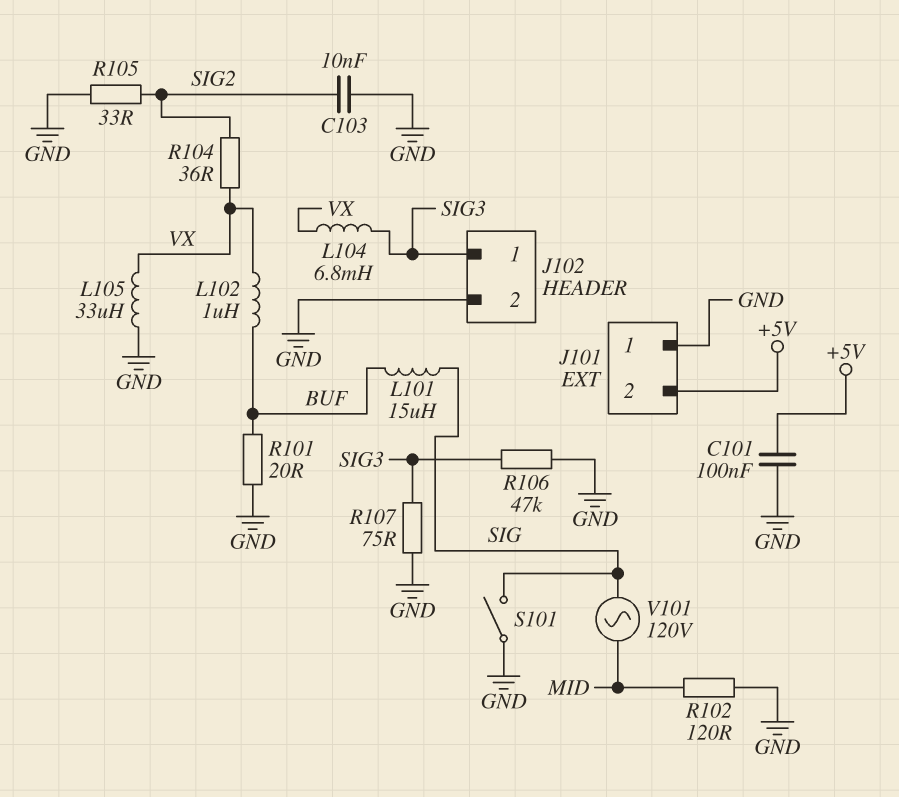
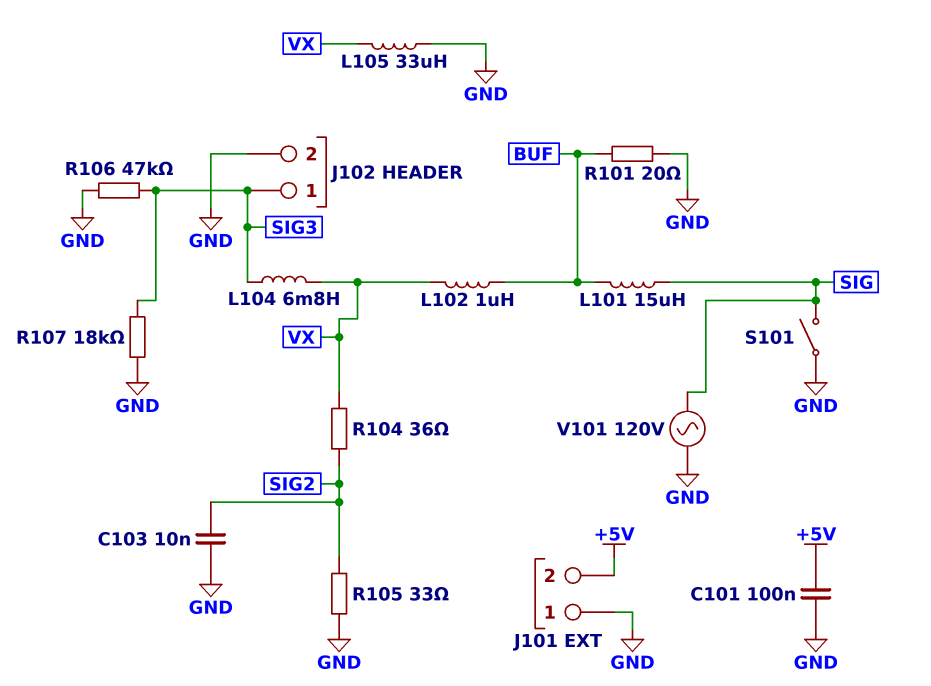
R102: 120 (GND, MID) -> none
R107: 75 (GND, SIG3) -> 18k (GND, SIG3)
V101: AC 120V (MID, SIG) -> AC 120V (GND, SIG)

